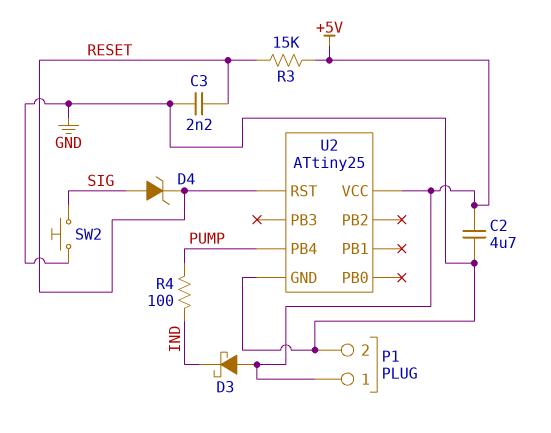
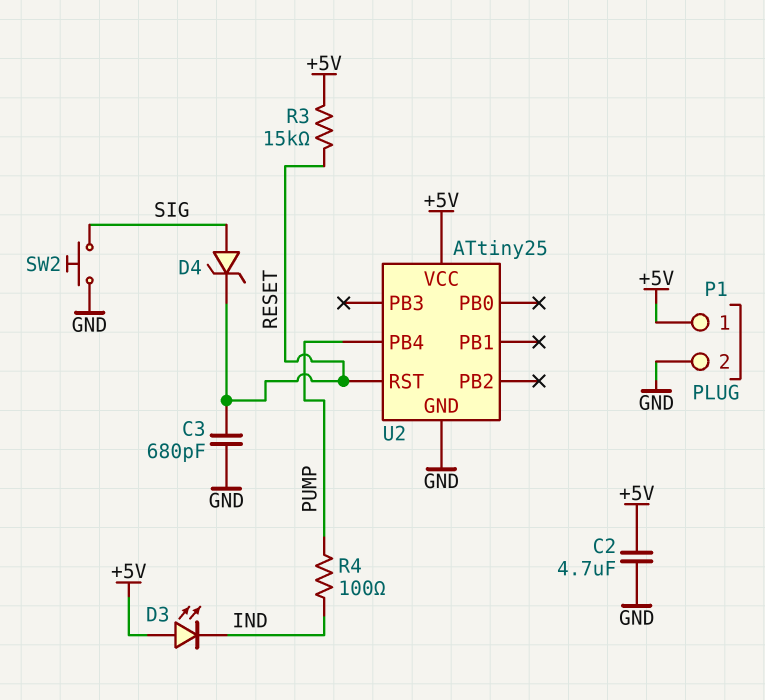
C3: 2.2nF (GND, RESET) -> 680pF (GND, RESET)
D3: schottky (A +5V, K IND) -> LED (A +5V, K IND)

